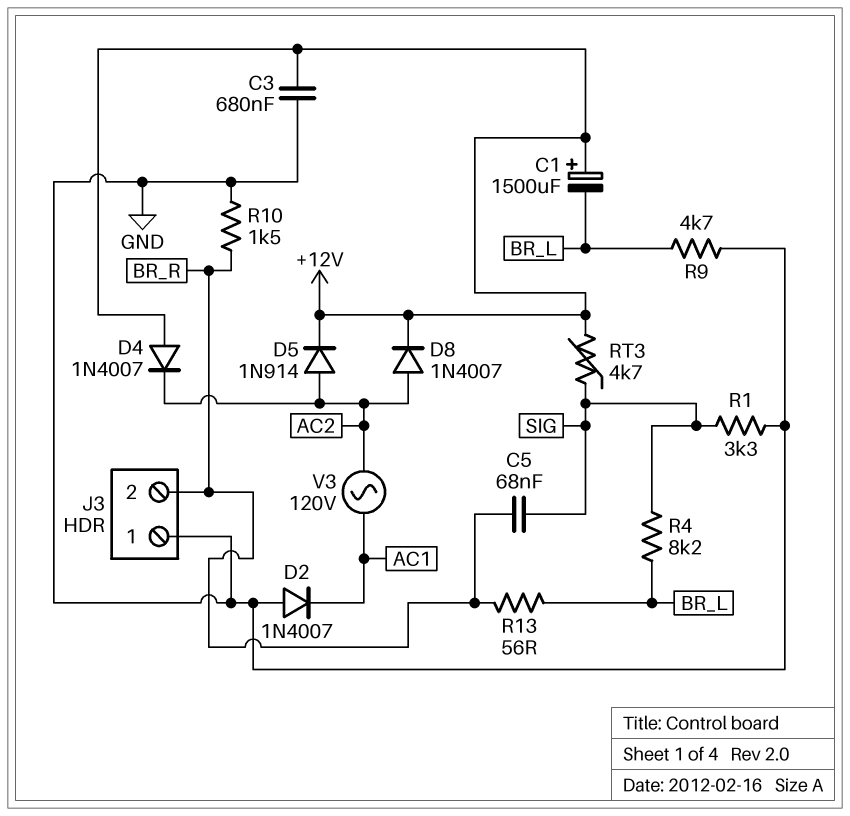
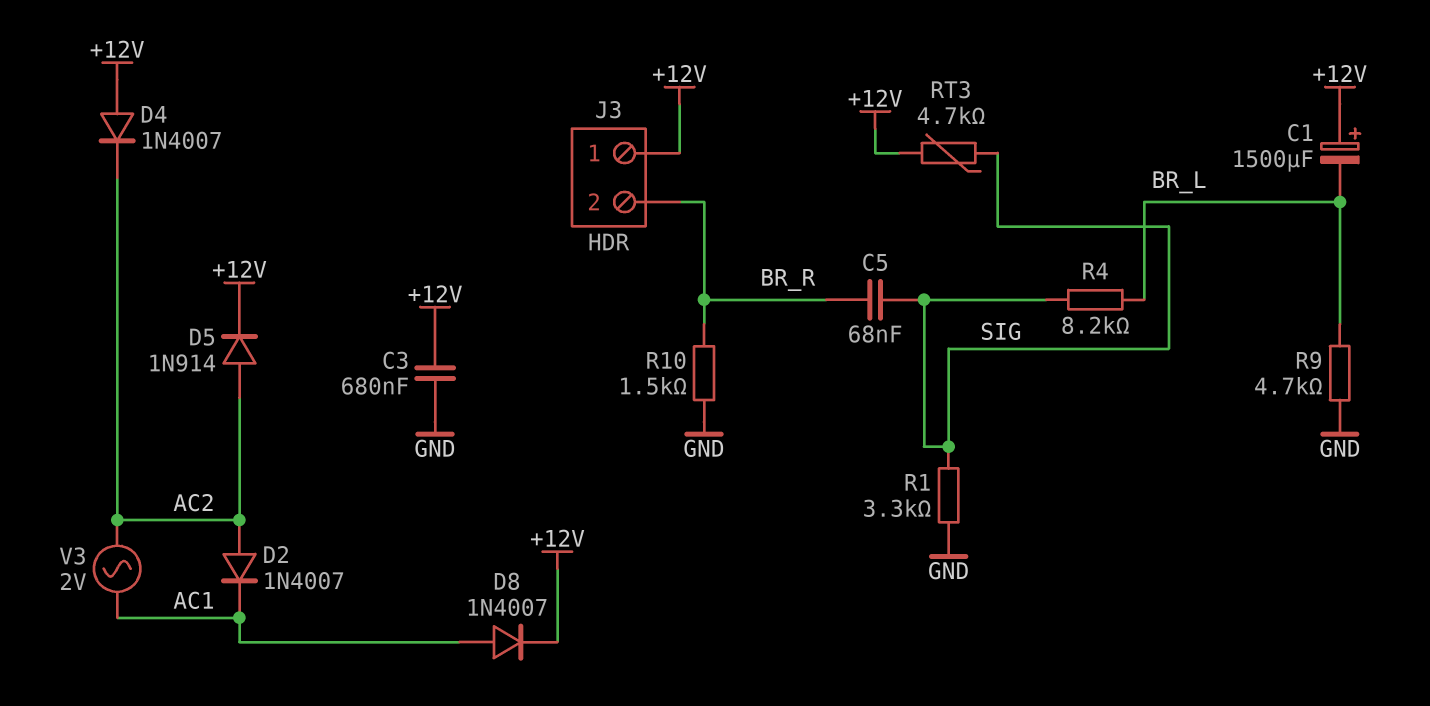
D2: diode 1N4007 (A GND, K AC1) -> diode 1N4007 (A AC2, K AC1)
D8: diode 1N4007 (A AC2, K +12V) -> diode 1N4007 (A AC1, K +12V)
J3 pin 1: GND -> +12V
R13: 56 (BR_L, BR_R) -> none
V3: AC 120V (AC1, AC2) -> AC 2V (AC1, AC2)

